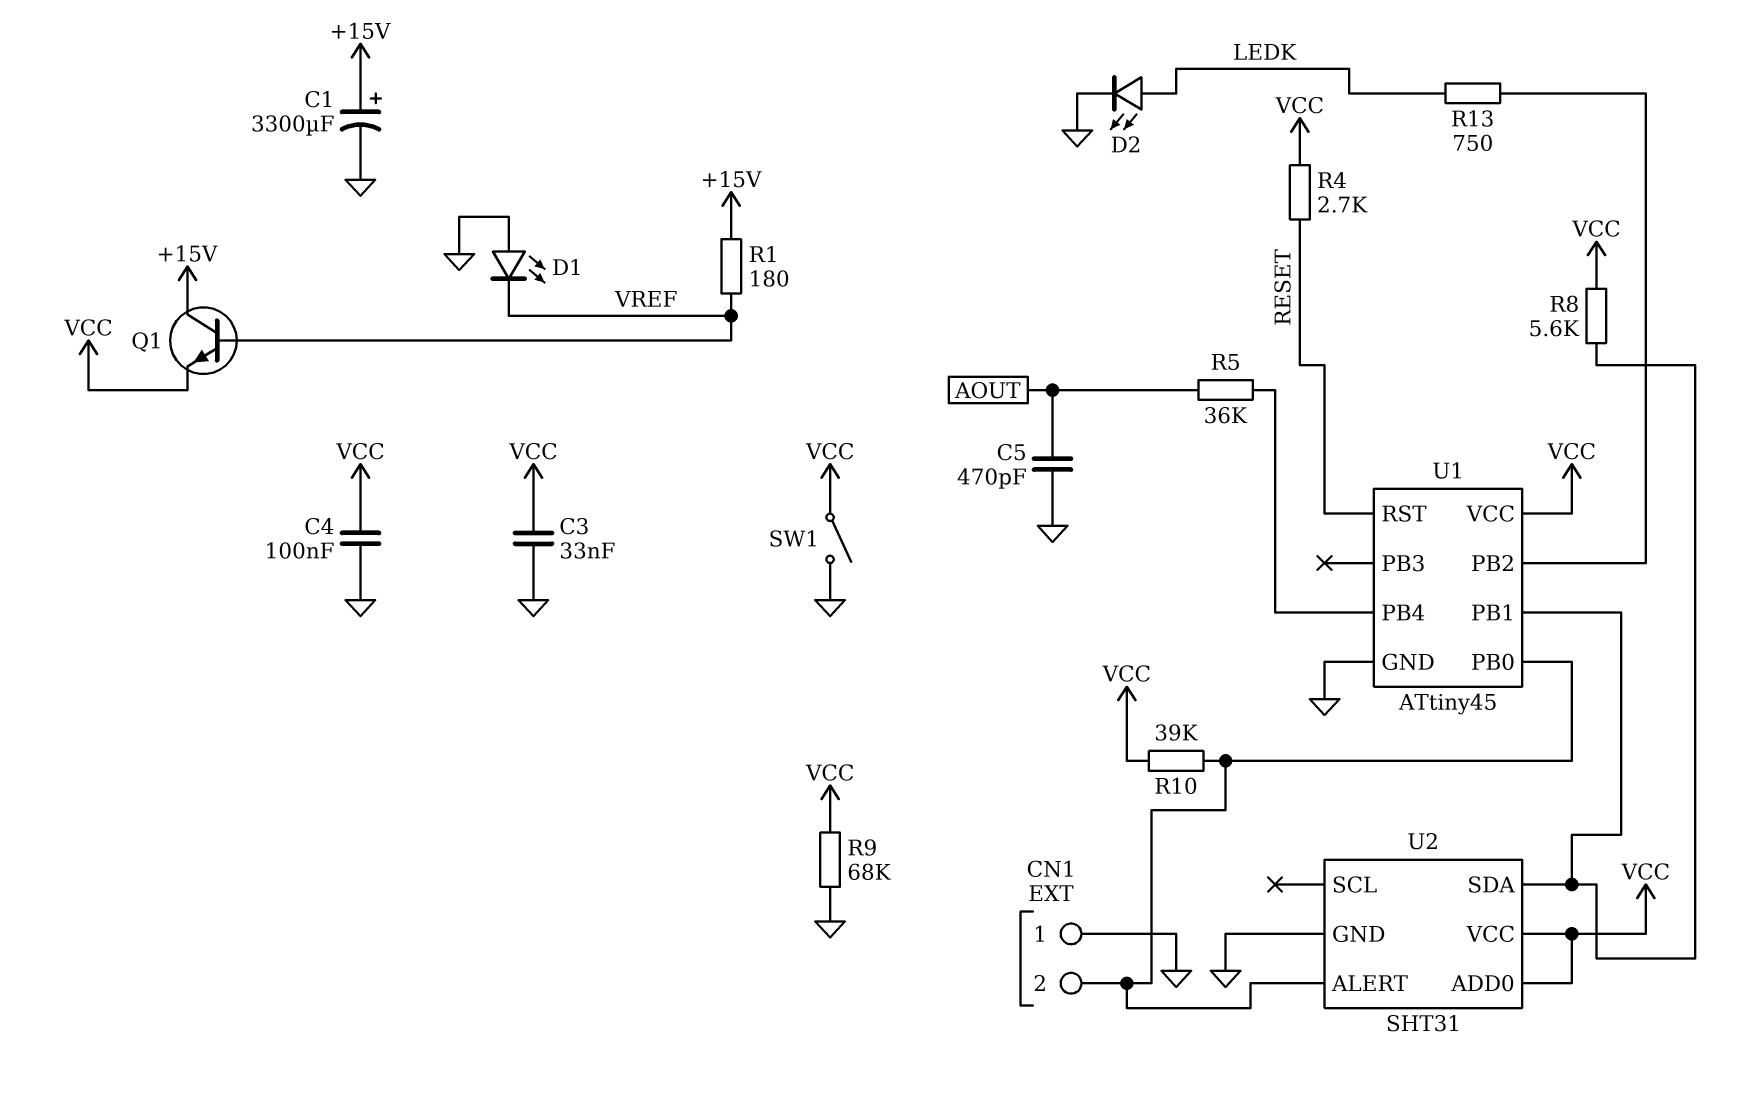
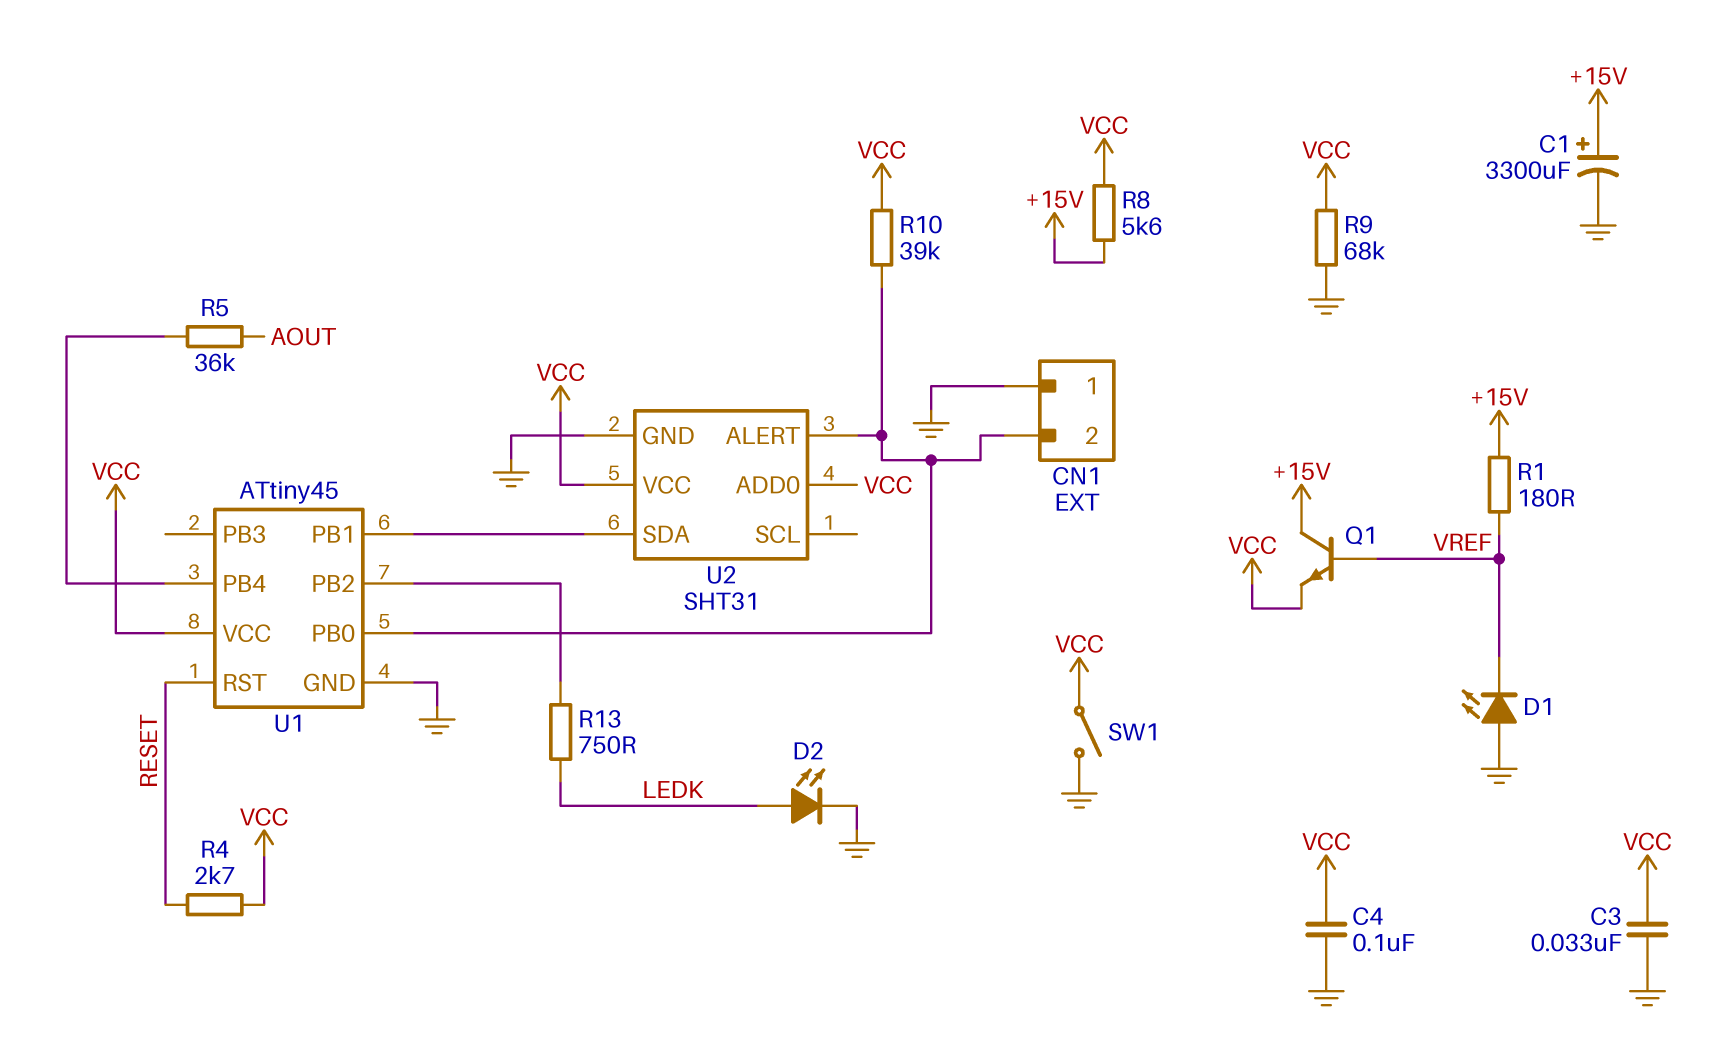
C5: 470pF (AOUT, GND) -> none
R8: 5.6k (U1/PB1, VCC) -> 5.6k (+15V, VCC)

